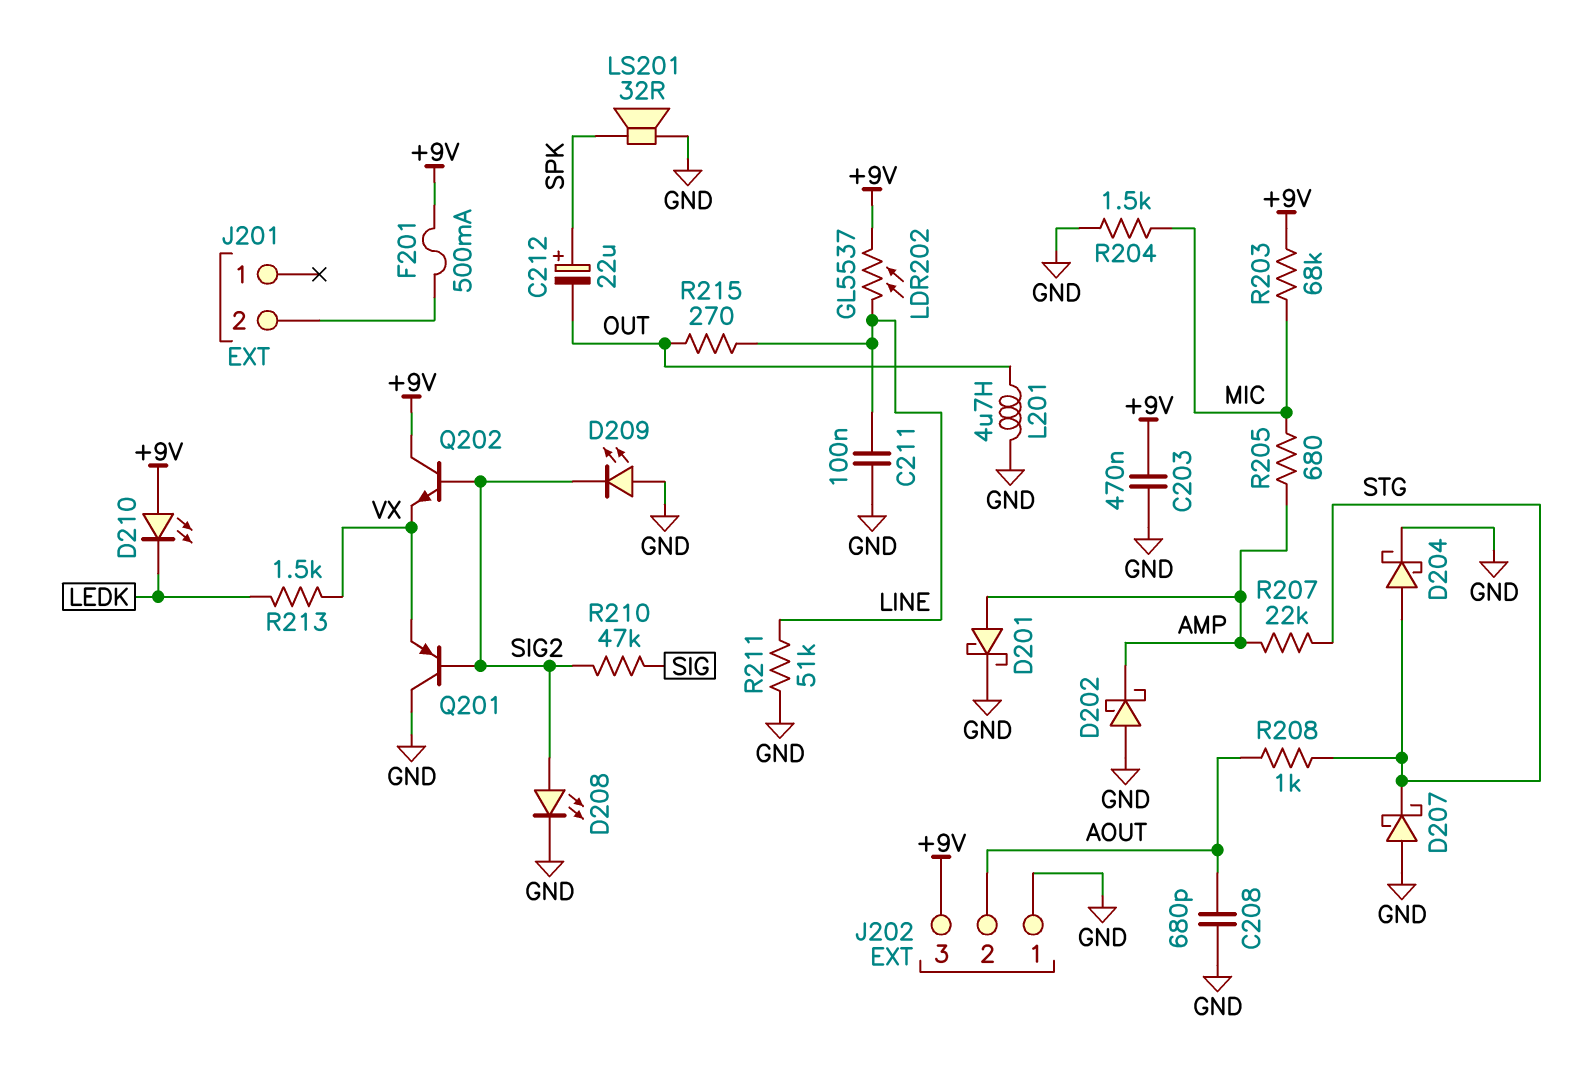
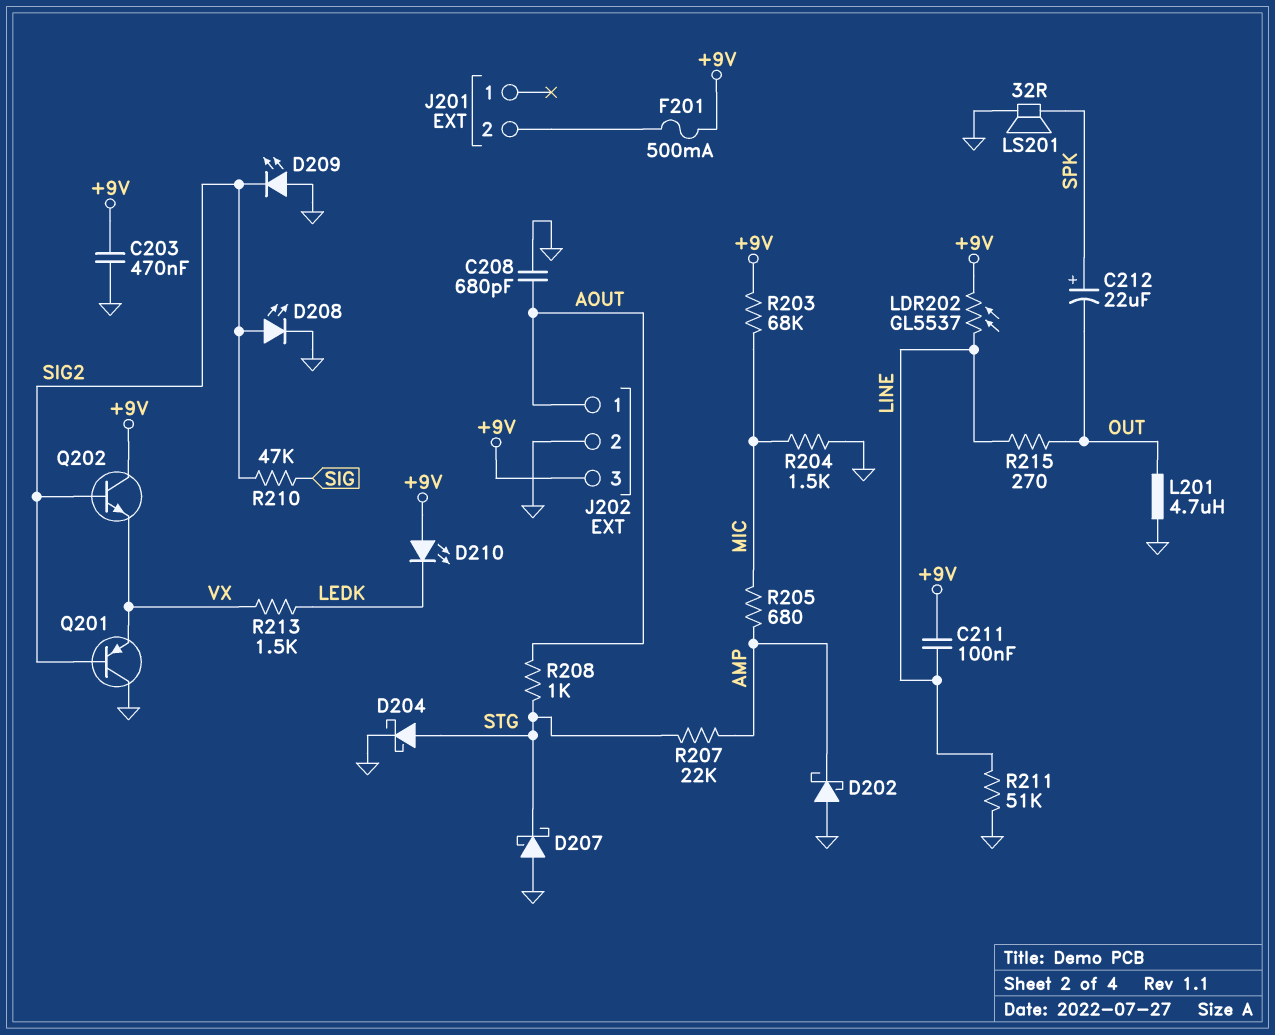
C211: 100nF (GND, LINE) -> 100nF (+9V, LINE)
D201: schottky (A AMP, K GND) -> none
J202 pin 1: GND -> AOUT
J202 pin 2: AOUT -> GND

